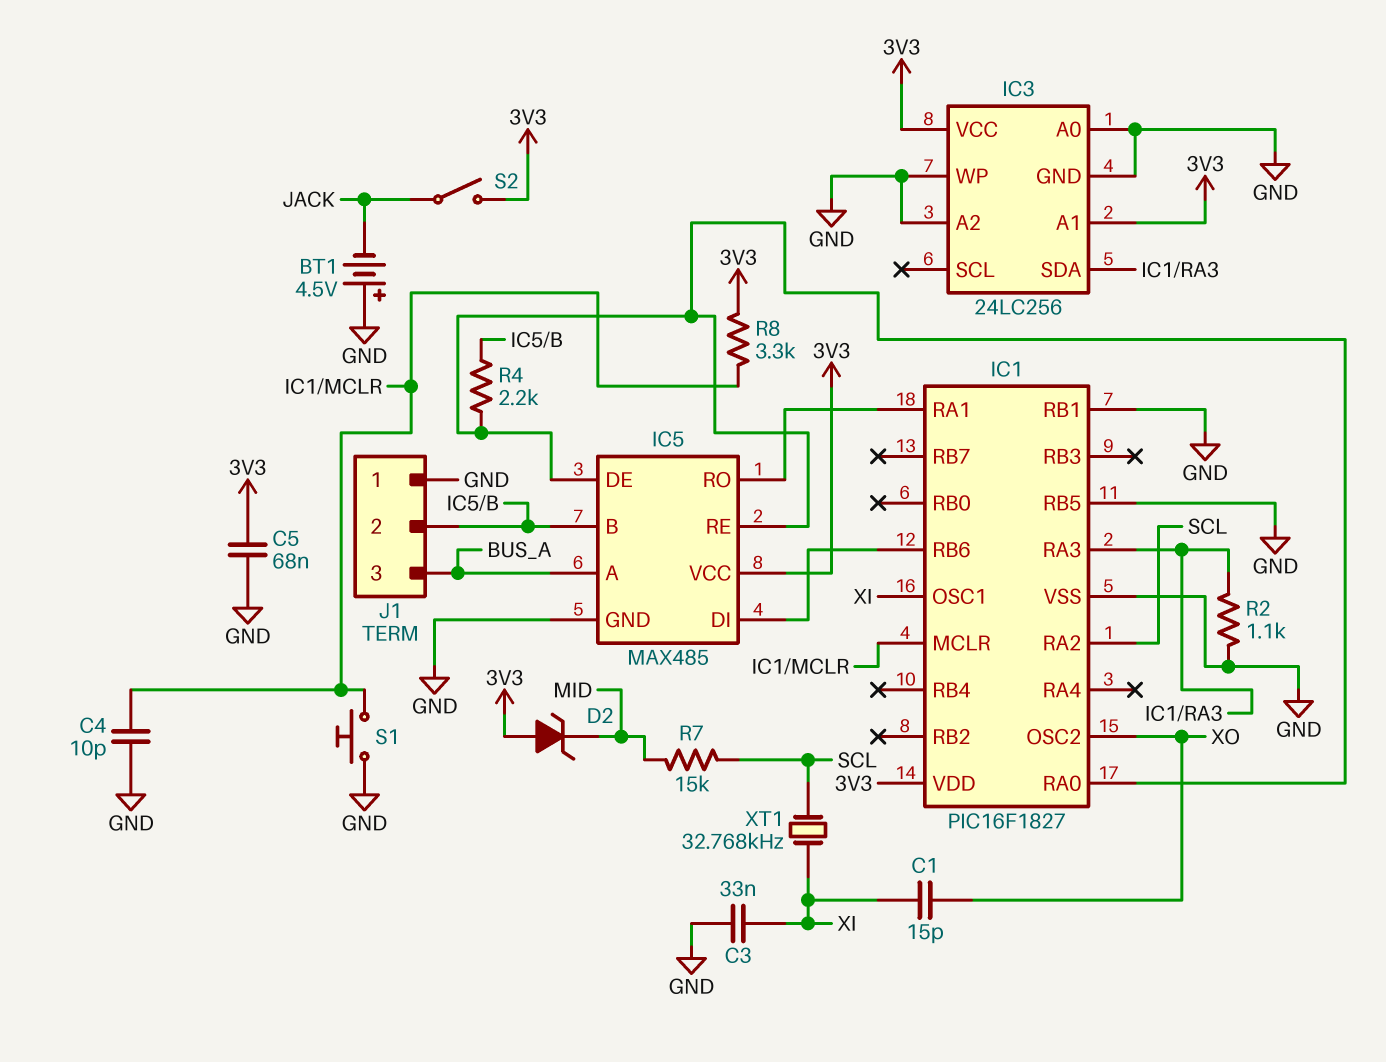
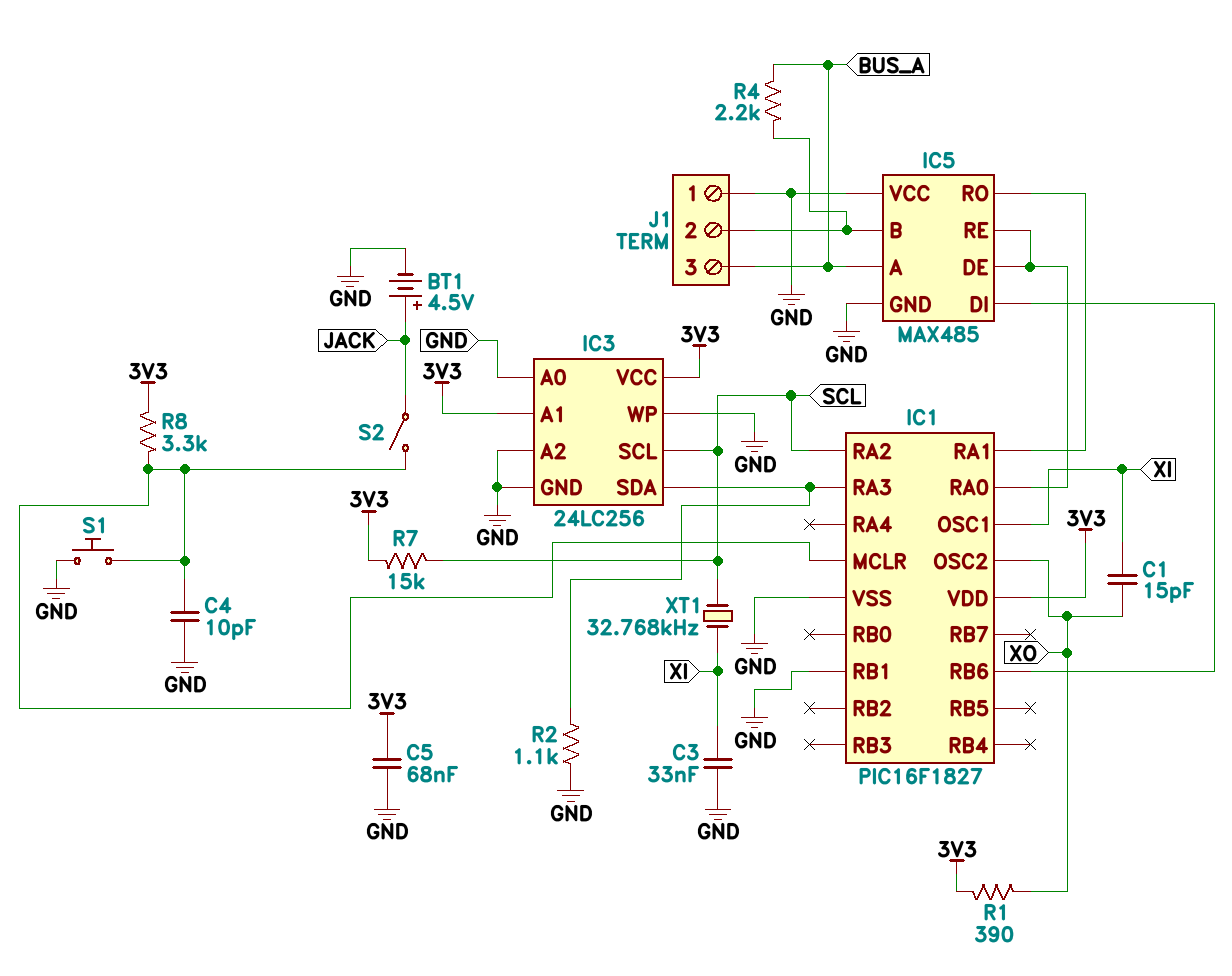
BT1: 4.5V (plus GND, minus JACK) -> 4.5V (plus JACK, minus GND)
D2: zener (A 3V3, K MID) -> none
IC1 pin RB5: GND -> none
IC3 pin SCL: none -> SCL
IC5 pin VCC: 3V3 -> GND
R1: none -> 390 (3V3, XO)
R4: 2.2k (IC1/RA0, IC5/B) -> 2.2k (BUS_A, IC5/B)
R7: 15k (MID, SCL) -> 15k (3V3, SCL)
S2: switch (3V3, JACK) -> switch (IC1/MCLR, JACK)

